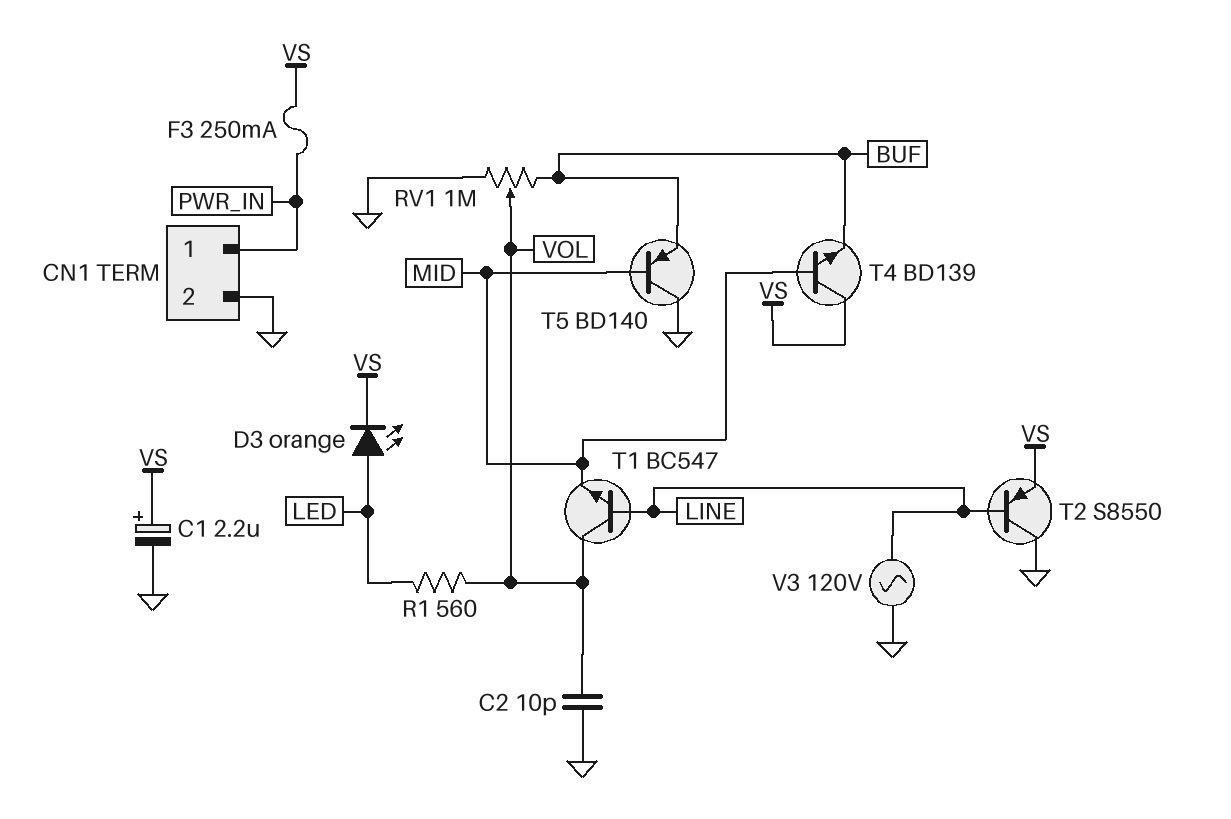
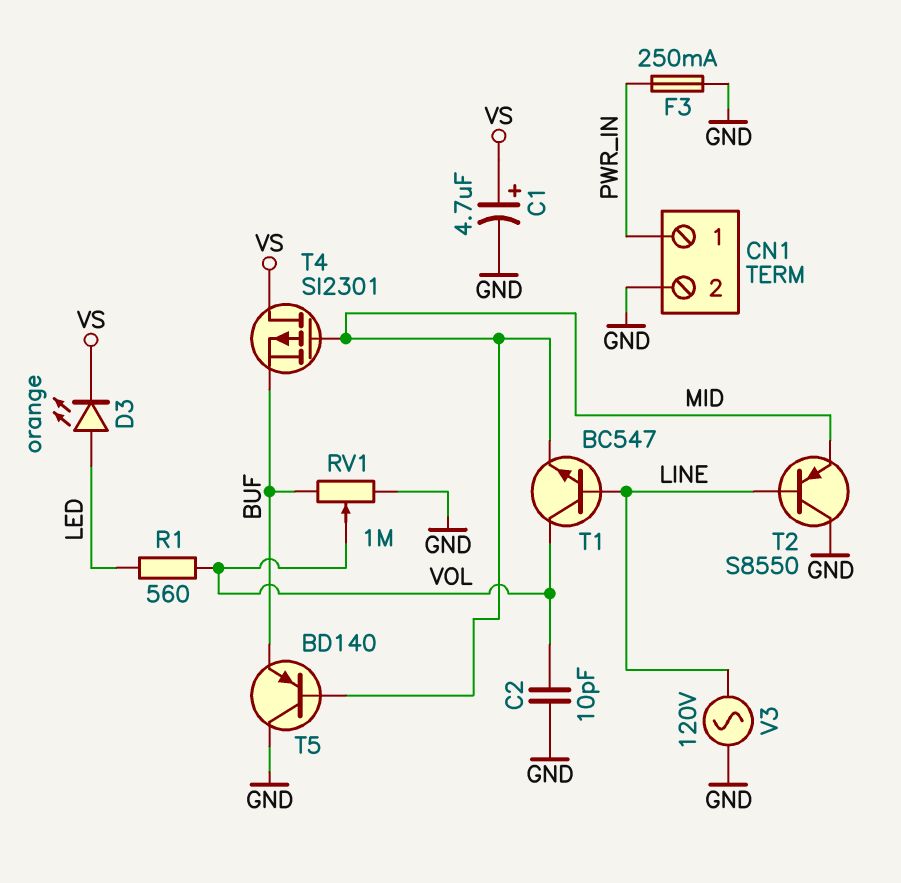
C1: 2.2uF (plus VS, minus GND) -> 4.7uF (plus VS, minus GND)
F3: 250mA (PWR_IN, VS) -> 250mA (GND, PWR_IN)
T2: PNP S8550 (B LINE, C GND, E VS) -> PNP S8550 (B LINE, C GND, E MID)
T4: NPN BD139 (B MID, C VS, E BUF) -> PMOS SI2301 (G MID, D VS, S BUF)

